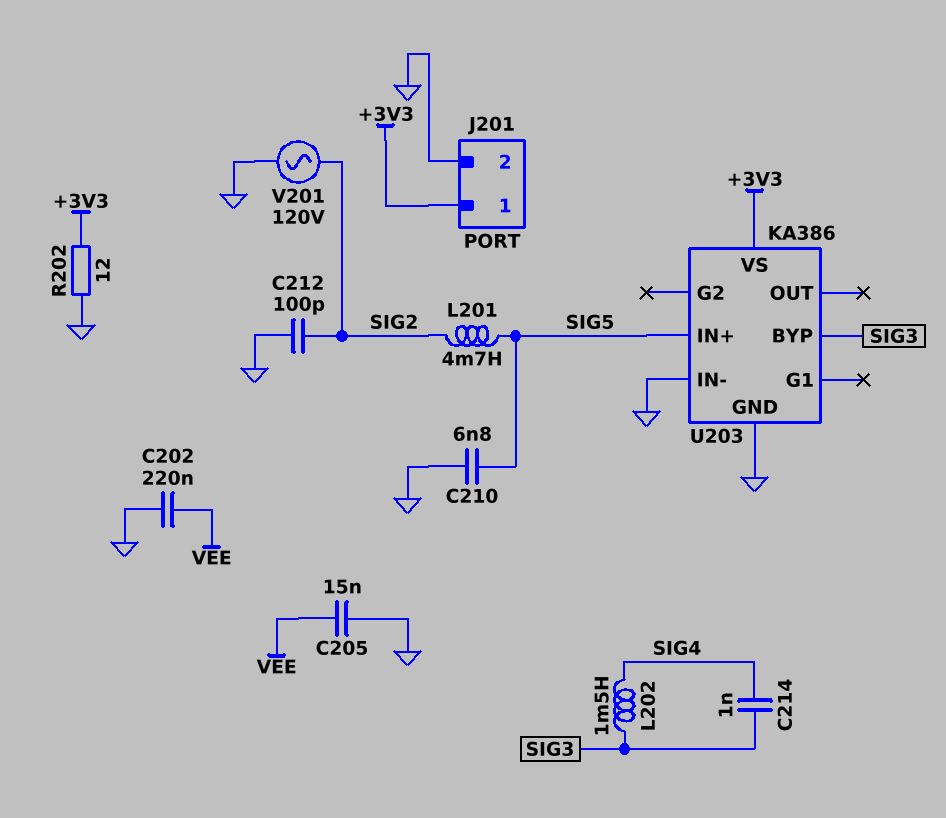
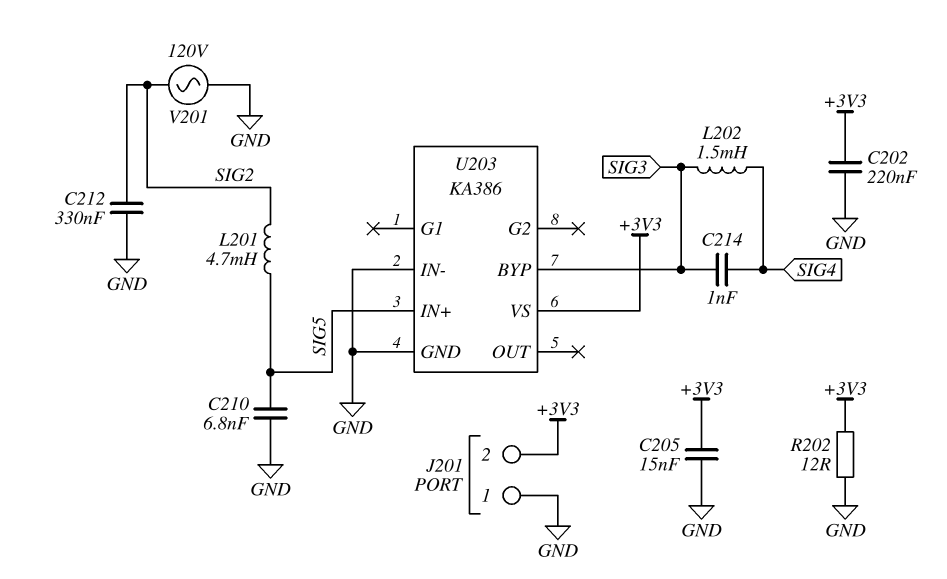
C202: 220nF (GND, VEE) -> 220nF (+3V3, GND)
C205: 15nF (GND, VEE) -> 15nF (+3V3, GND)
C212: 100pF (GND, SIG2) -> 330nF (GND, SIG2)
J201 pin 1: +3V3 -> GND
J201 pin 2: GND -> +3V3

